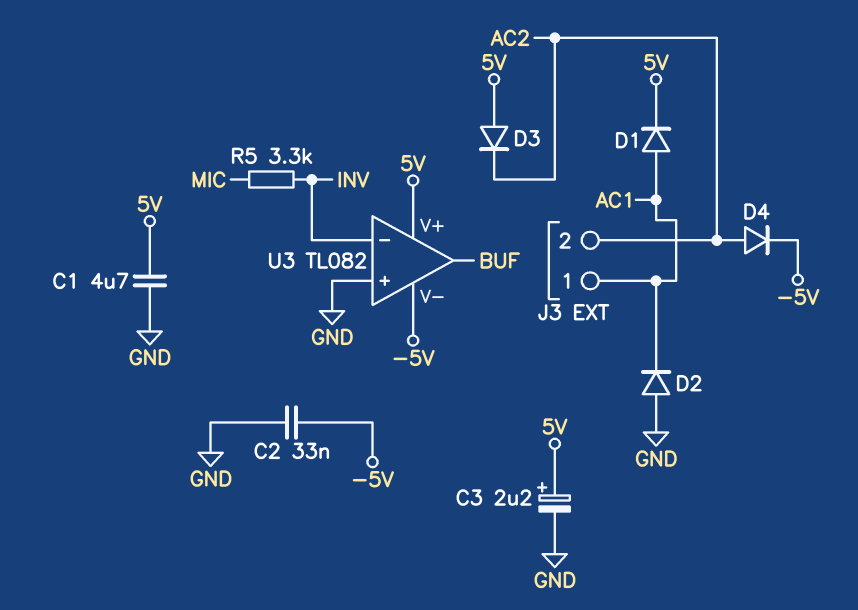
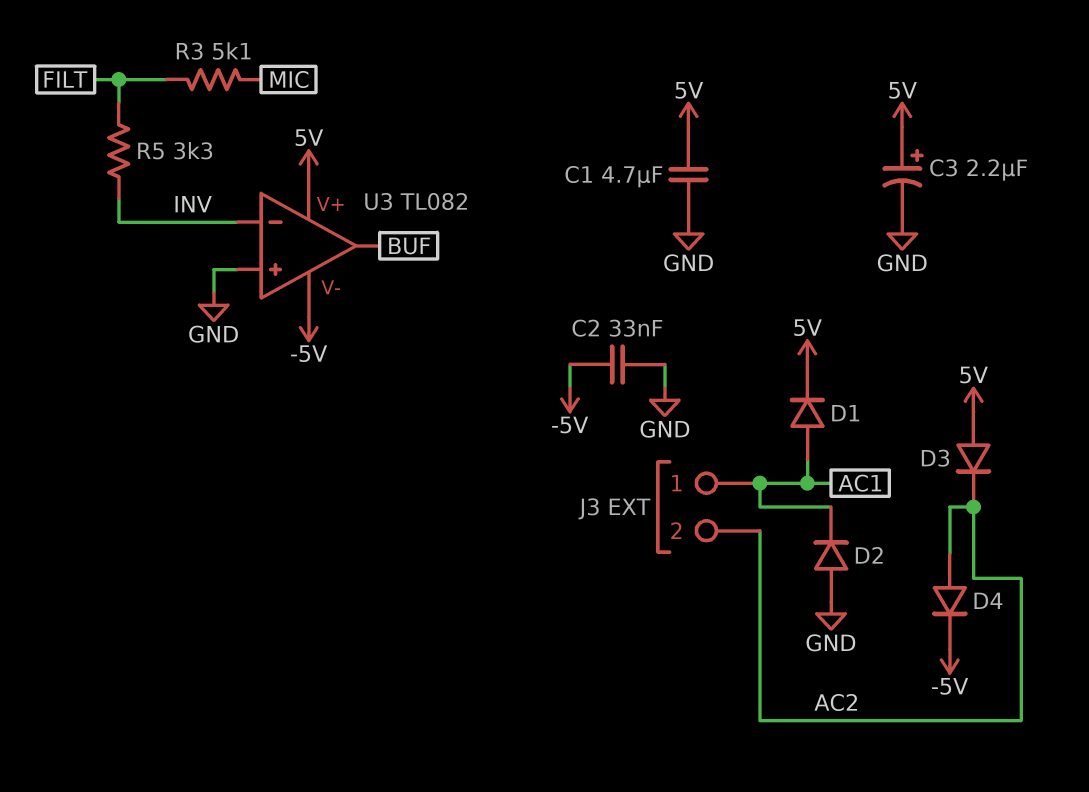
R3: none -> 5.1k (FILT, MIC)
R5: 3.3k (INV, MIC) -> 3.3k (FILT, INV)

